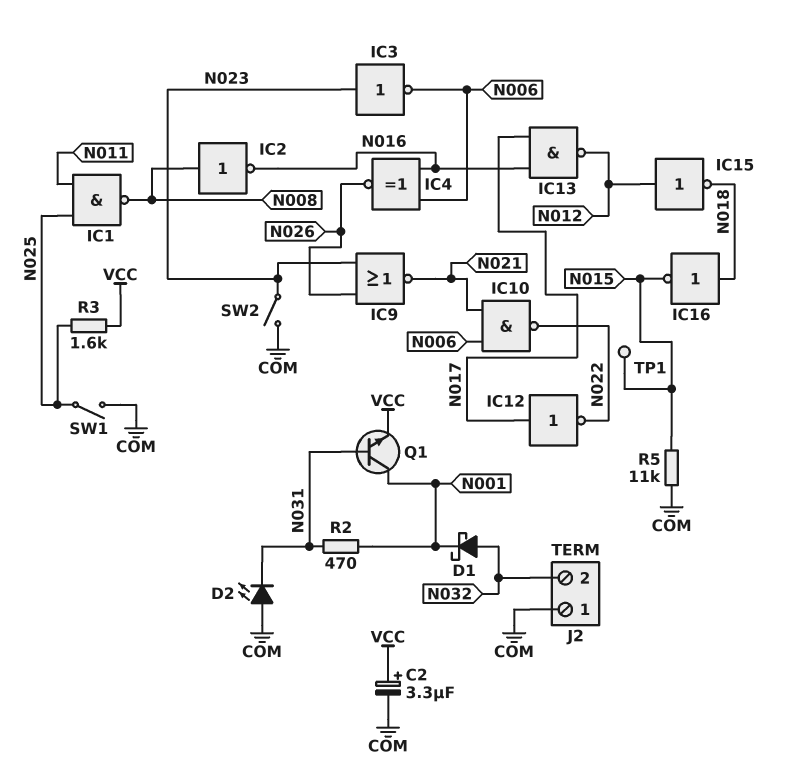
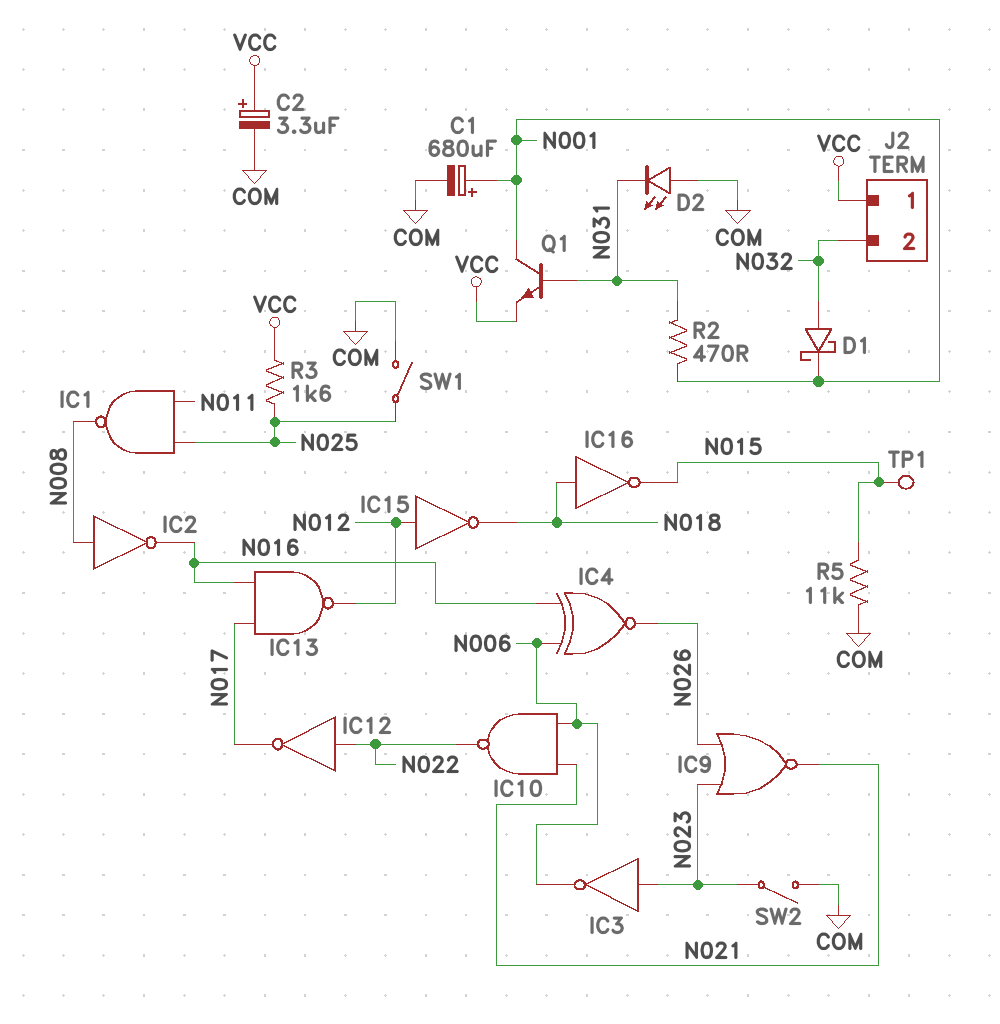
C1: none -> 680uF (plus N001, minus COM)
IC12: NOT (in N017, out N022) -> NOT (in N022, out N017)
J2 pin 1: COM -> VCC

